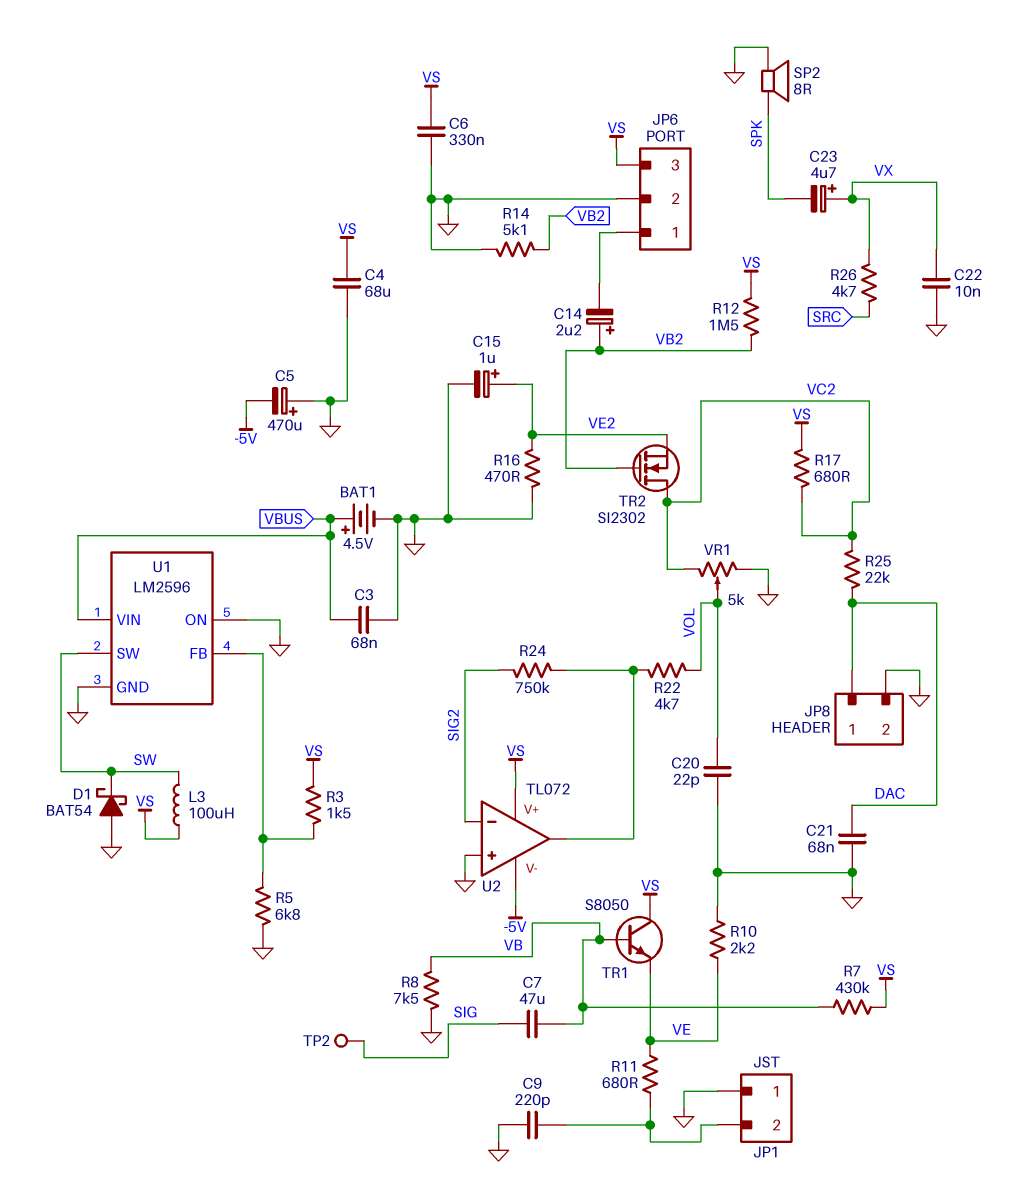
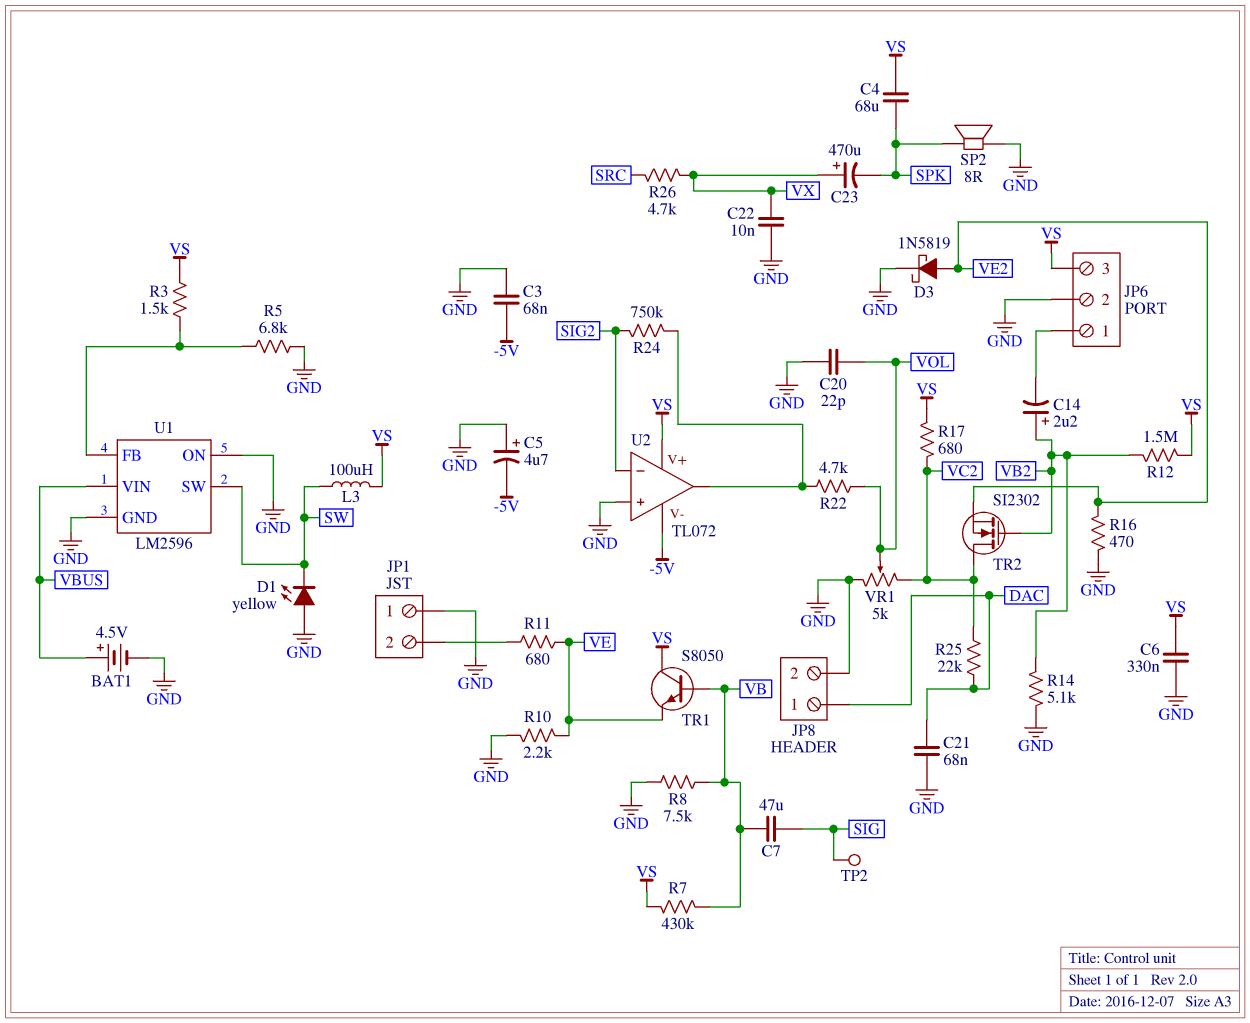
C3: 68nF (GND, VBUS) -> 68nF (-5V, GND)
C4: 68uF (GND, VS) -> 68uF (SPK, VS)
C5: 470uF (plus GND, minus -5V) -> 4.7uF (plus GND, minus -5V)
C9: 220pF (GND, JP1/2) -> none
C15: 1uF (plus VE2, minus GND) -> none
C23: 4.7uF (plus VX, minus SPK) -> 470uF (plus VX, minus SPK)
D1: schottky BAT54 (A GND, K SW) -> LED yellow (A GND, K SW)
D3: none -> schottky 1N5819 (A VE2, K GND)

